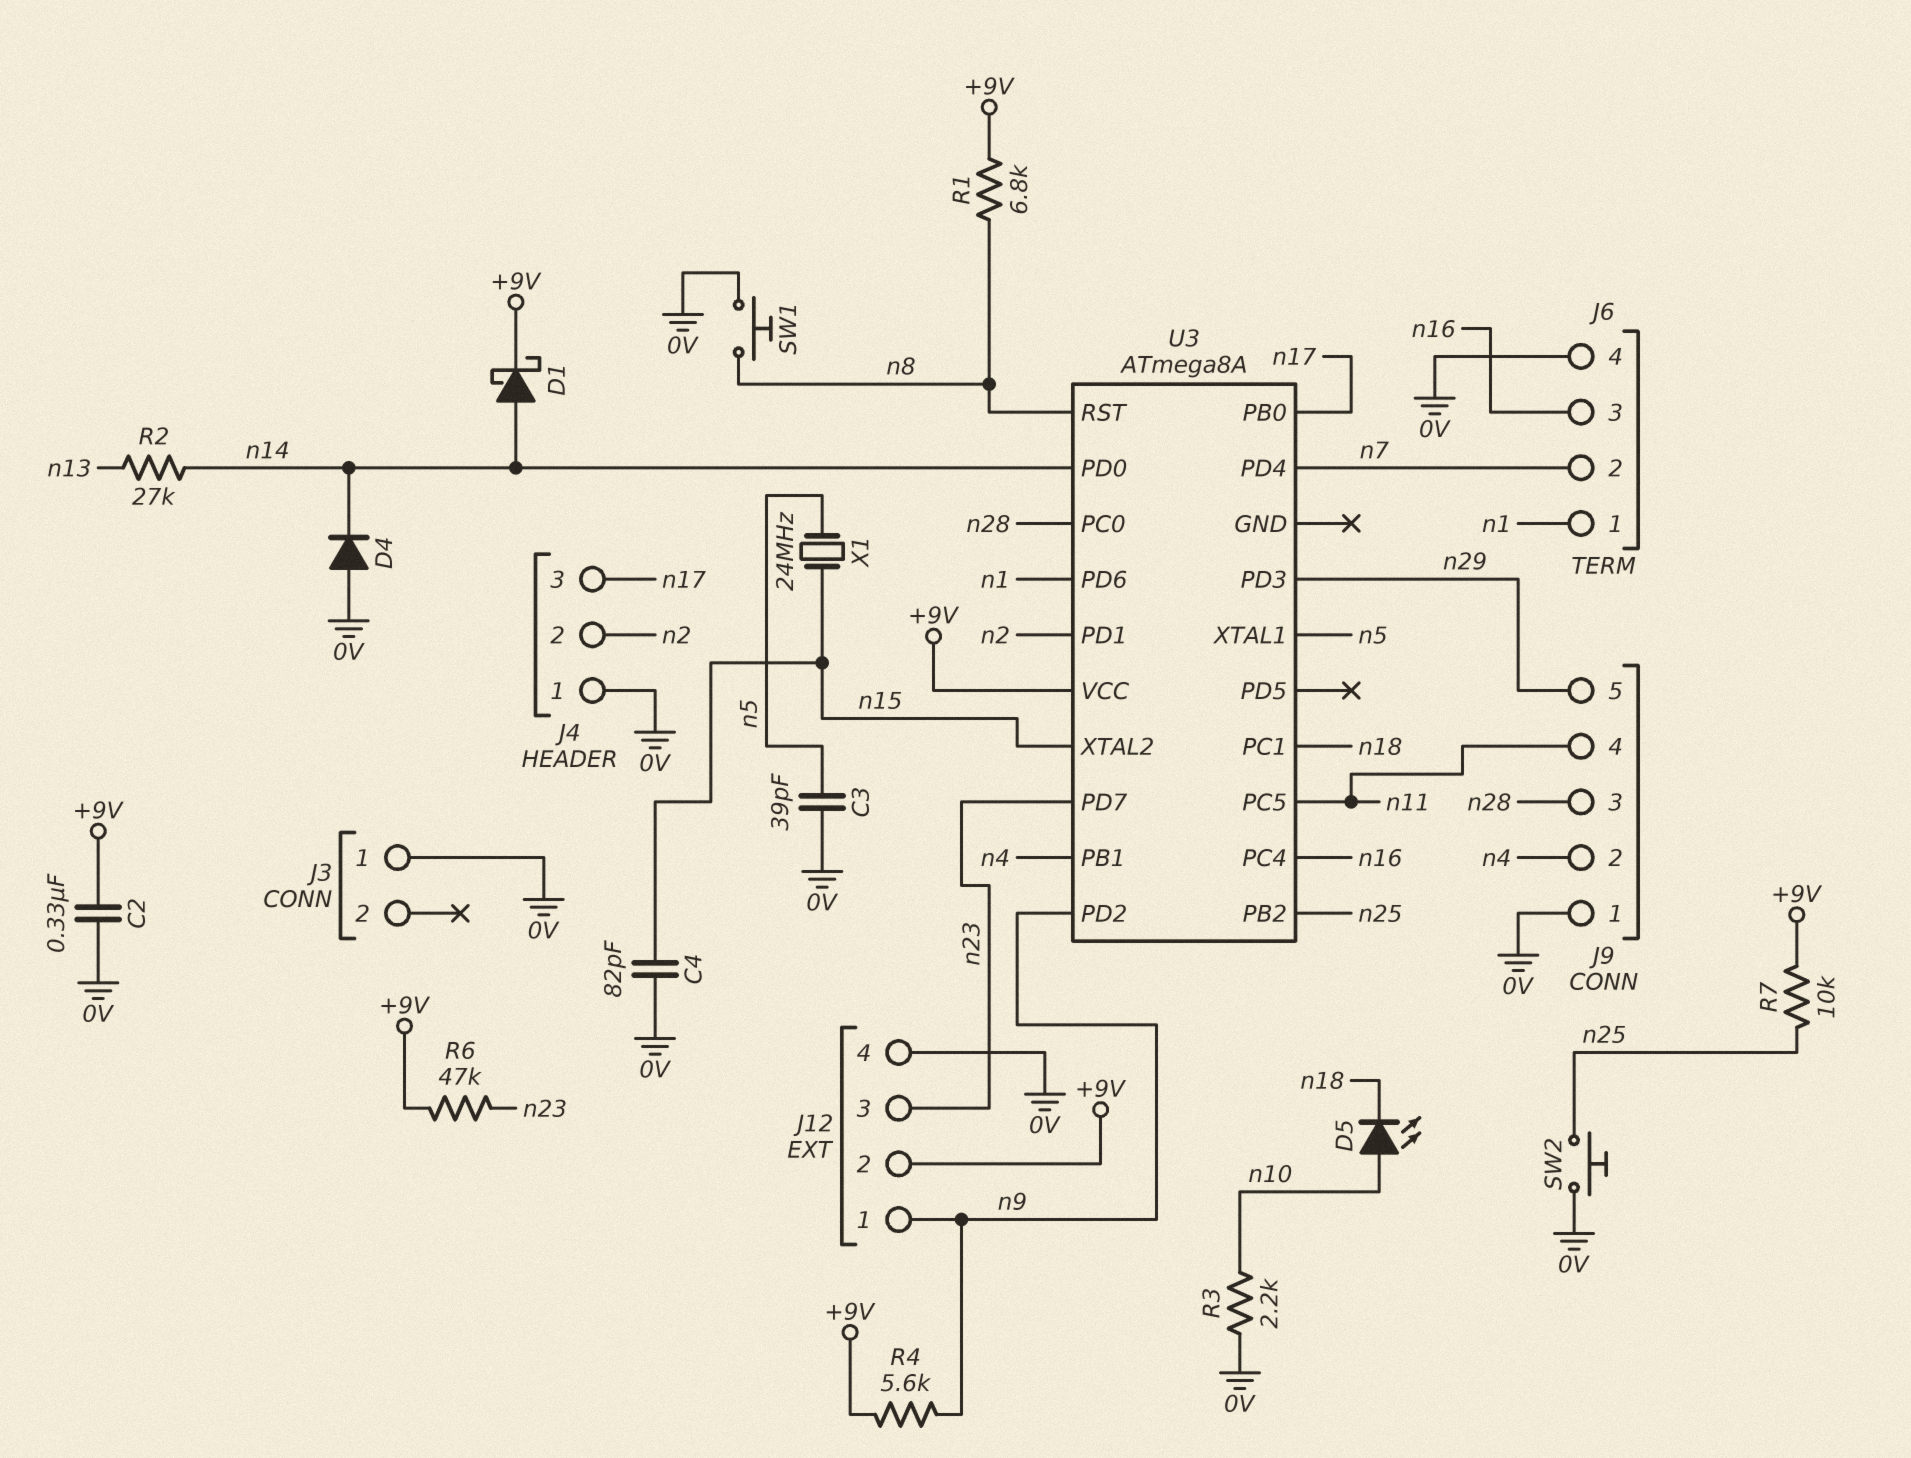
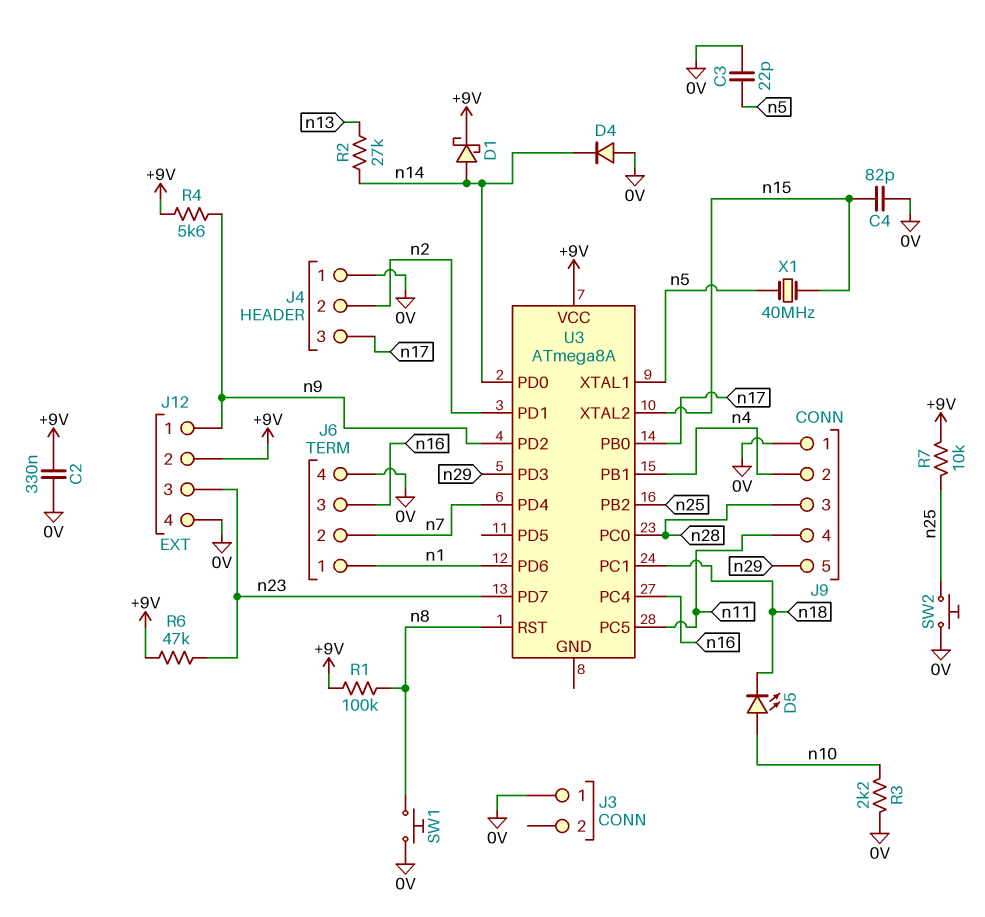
C3: 39pF (0V, n5) -> 22pF (0V, n5)
R1: 6.8k (+9V, n8) -> 100k (+9V, n8)
X1: 24MHz (n5, n15) -> 40MHz (n5, n15)

